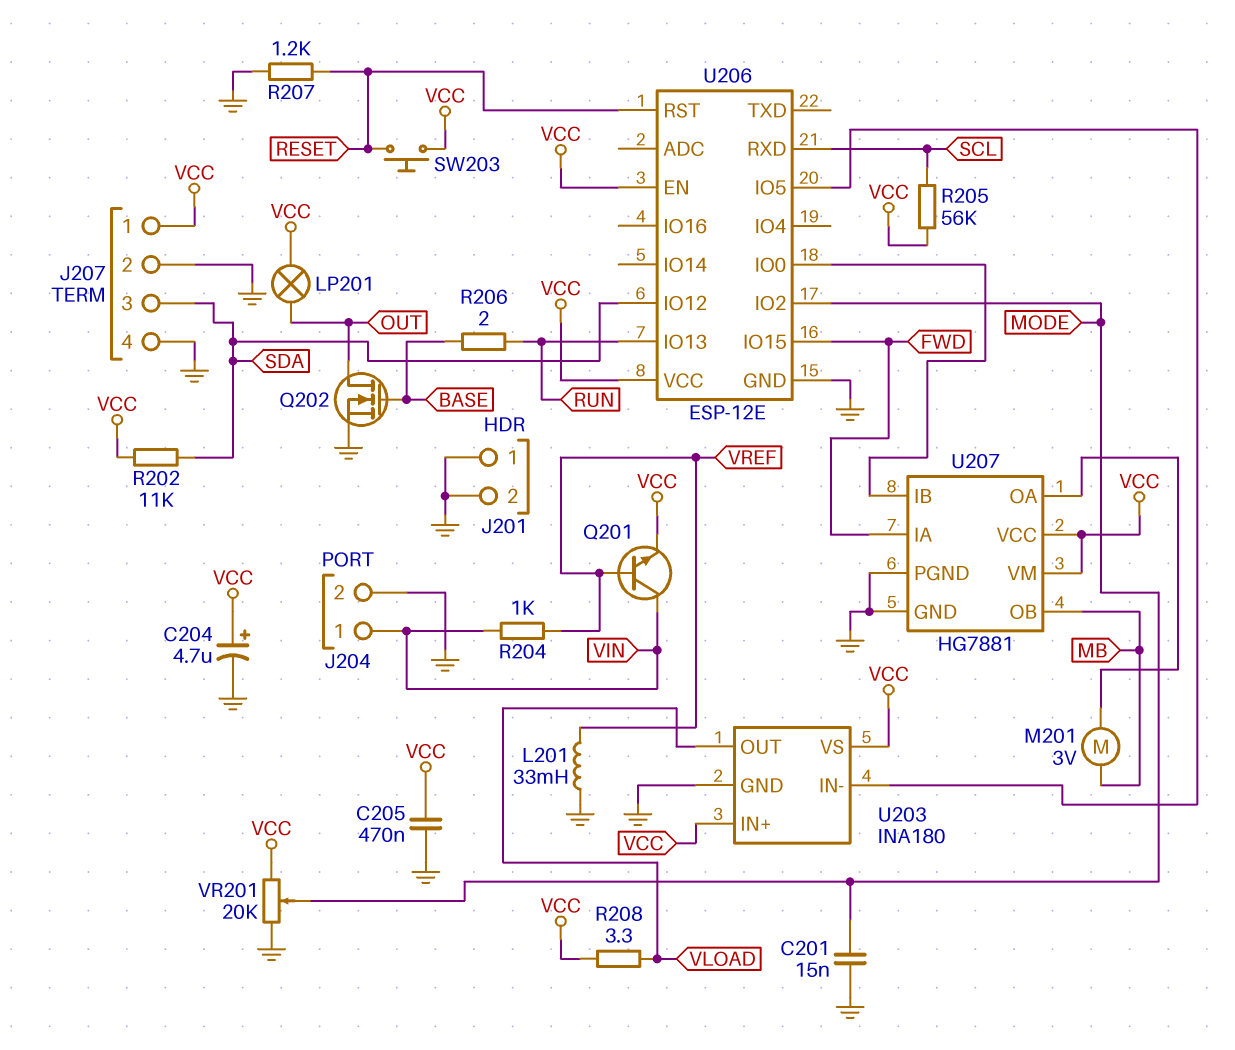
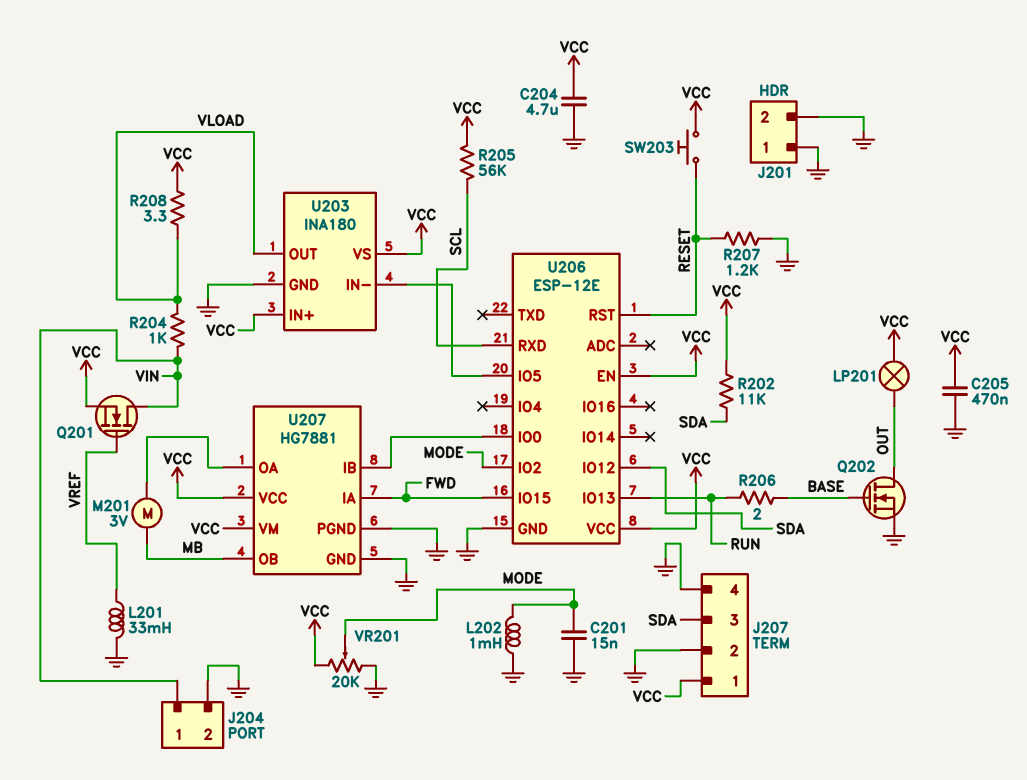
C204: 4.7uF (plus VCC, minus GND) -> 4.7uF (GND, VCC)
L202: none -> 1mH (GND, MODE)
Q201: NPN (B VREF, C VIN, E VCC) -> NMOS (G VREF, D VIN, S VCC)
R204: 1k (VIN, VREF) -> 1k (VIN, VLOAD)

